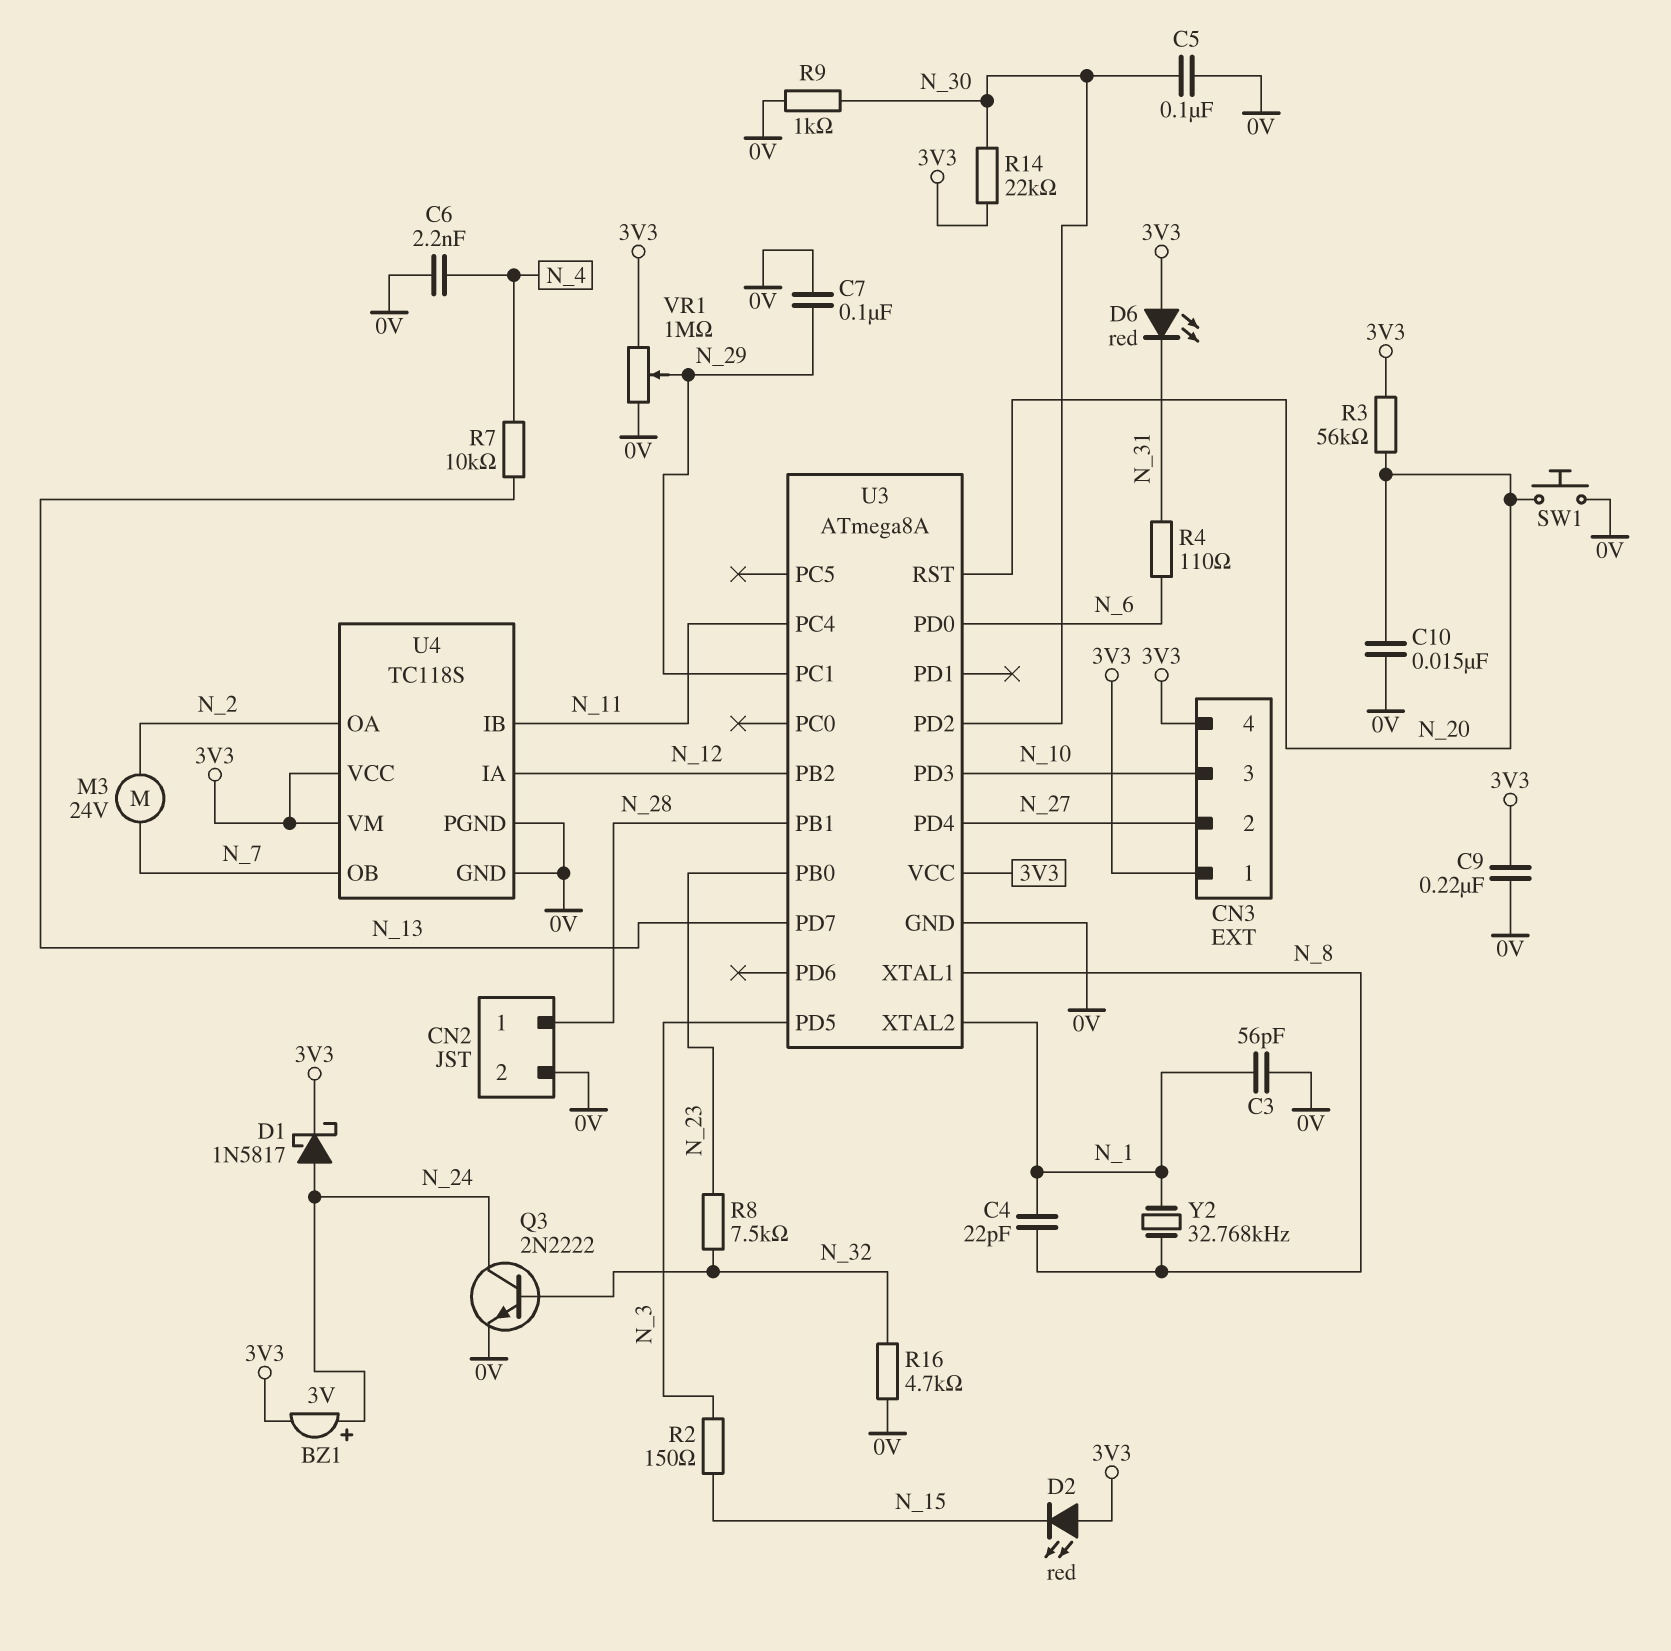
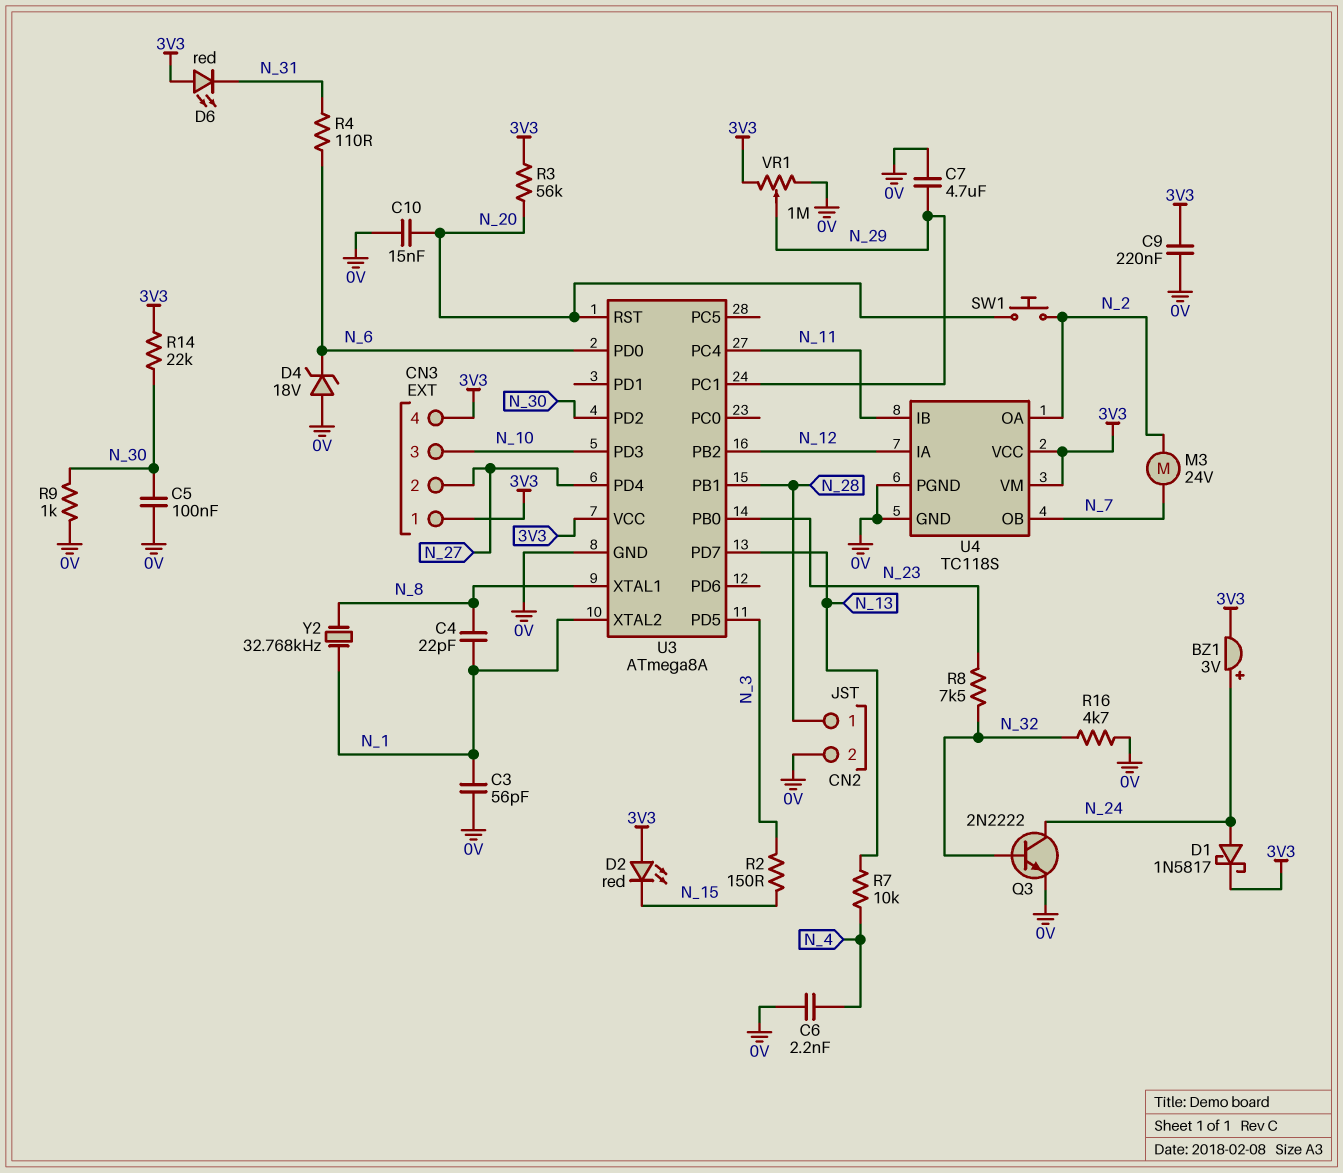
C7: 100nF (0V, N_29) -> 4.7uF (0V, N_29)
D4: none -> zener 18V (A 0V, K N_6)
SW1: button (0V, N_20) -> button (N_2, N_20)

